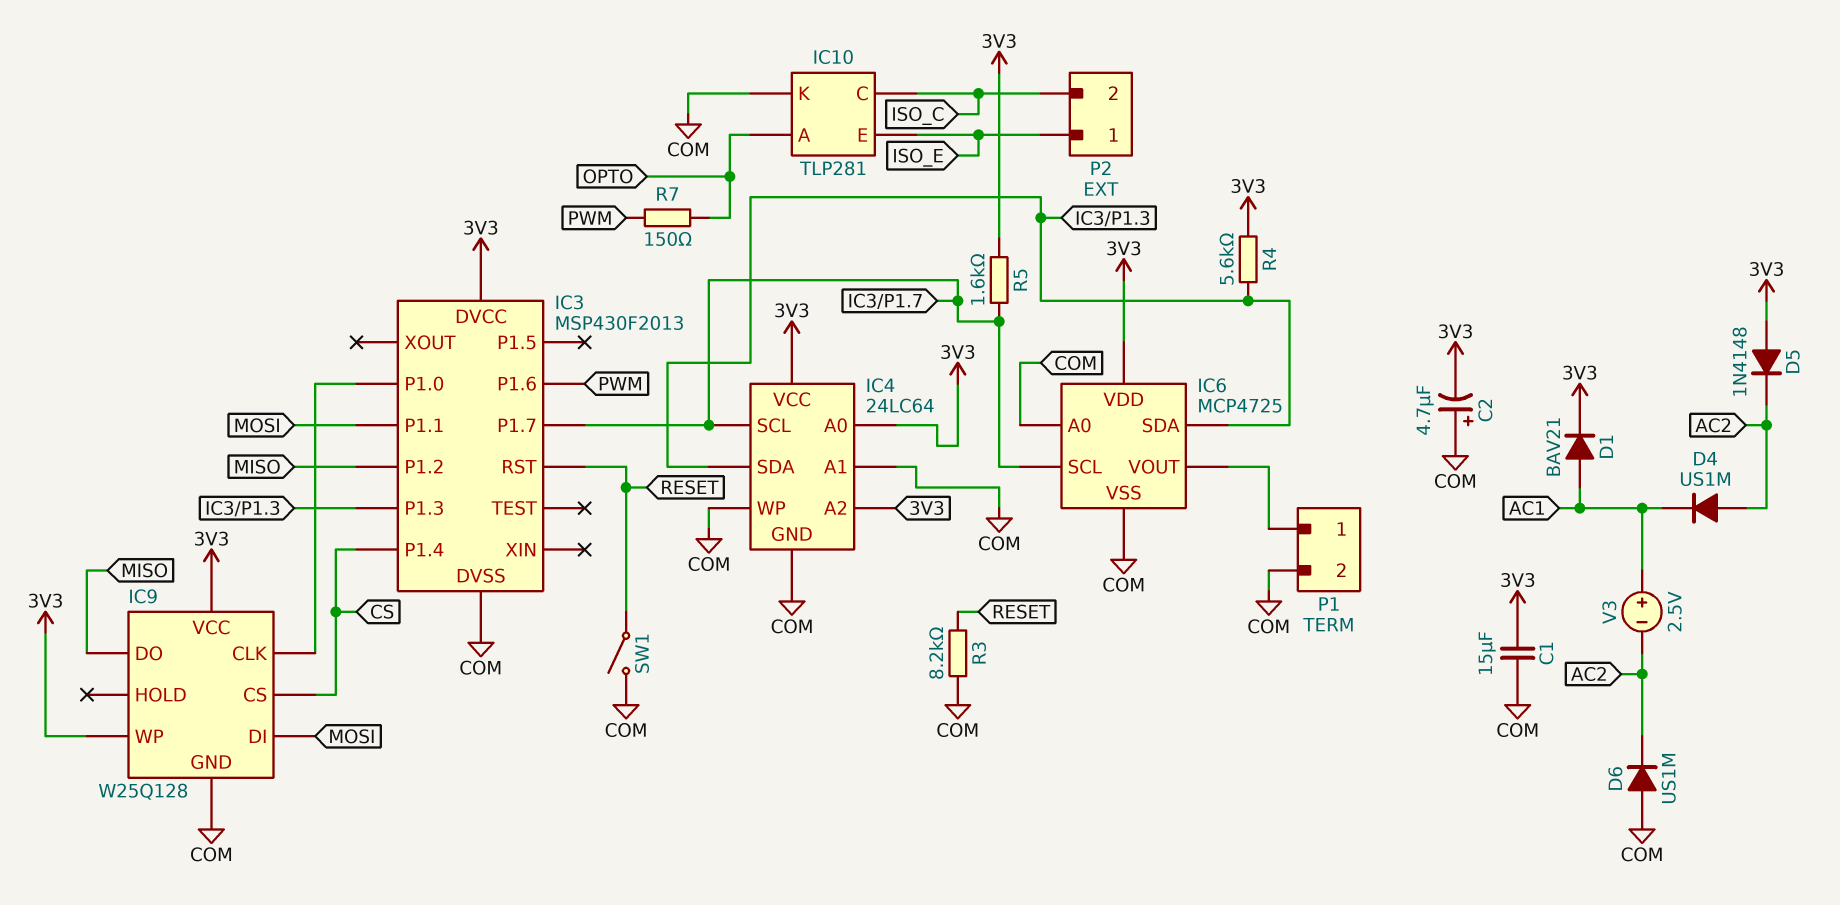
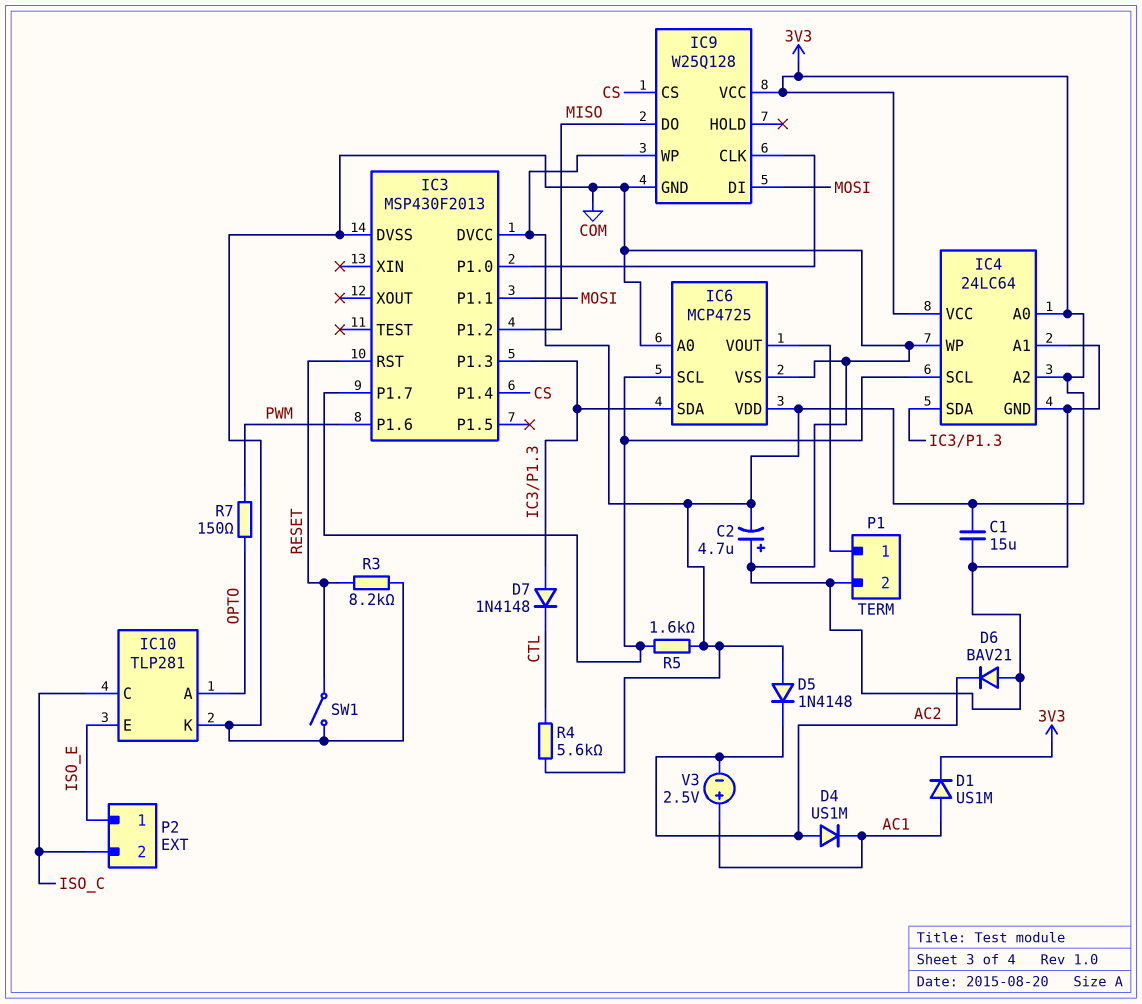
D1: diode BAV21 (A AC1, K 3V3) -> diode US1M (A AC1, K 3V3)
D6: diode US1M (A COM, K AC2) -> diode BAV21 (A COM, K AC2)
D7: none -> diode 1N4148 (A IC3/P1.3, K CTL)
R4: 5.6k (3V3, IC3/P1.3) -> 5.6k (3V3, CTL)

